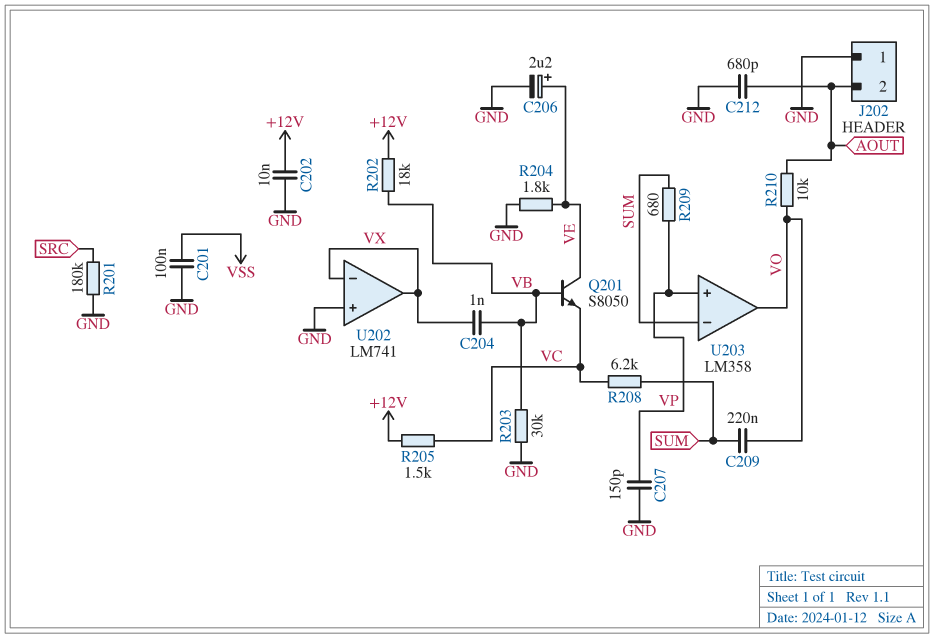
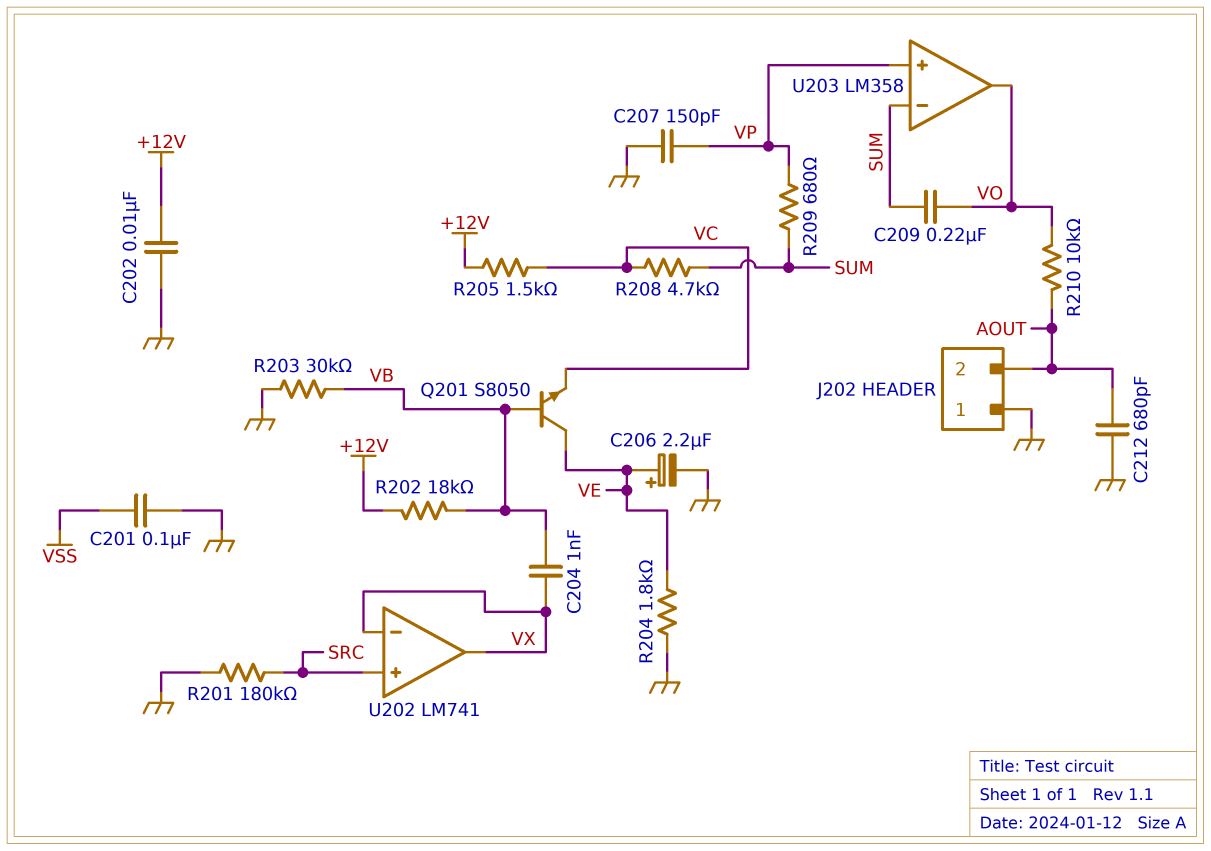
R208: 6.2k (SUM, VC) -> 4.7k (SUM, VC)
U202 pin in+: GND -> SRC

